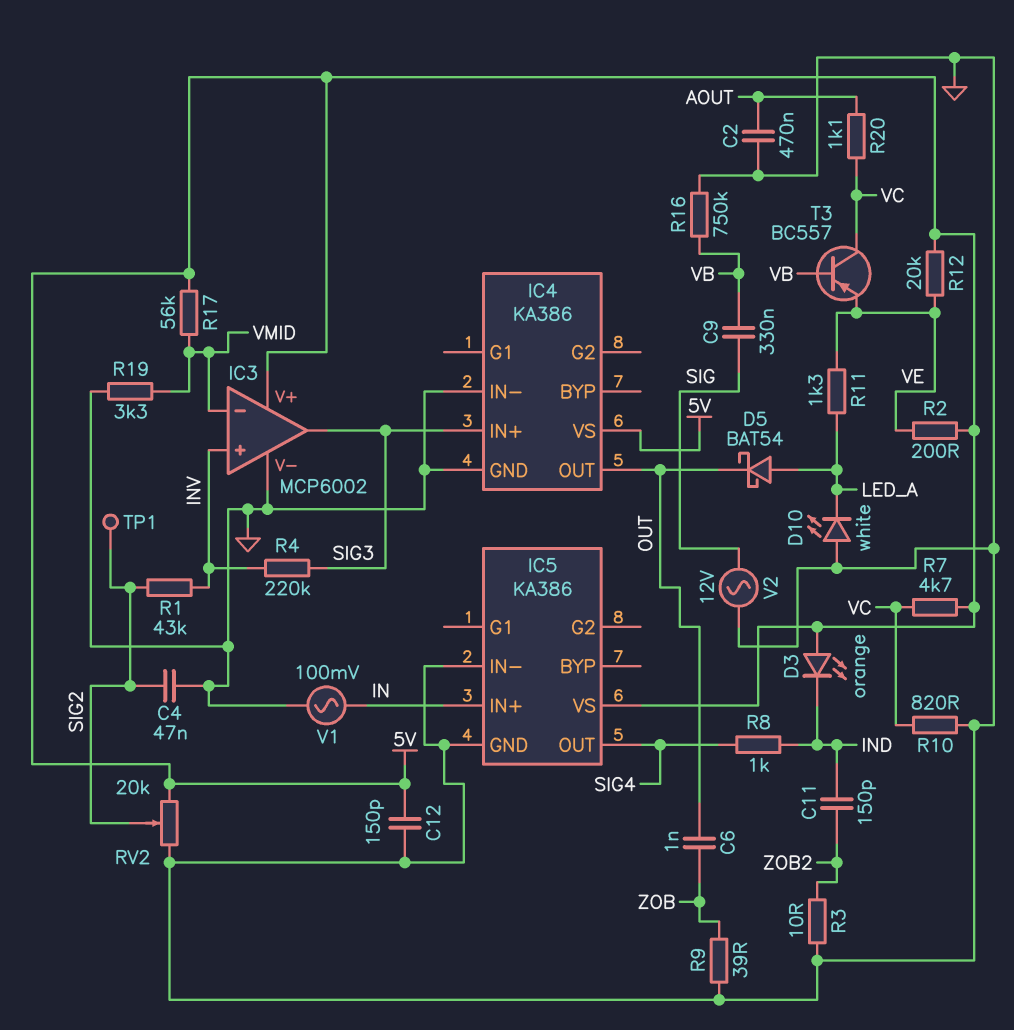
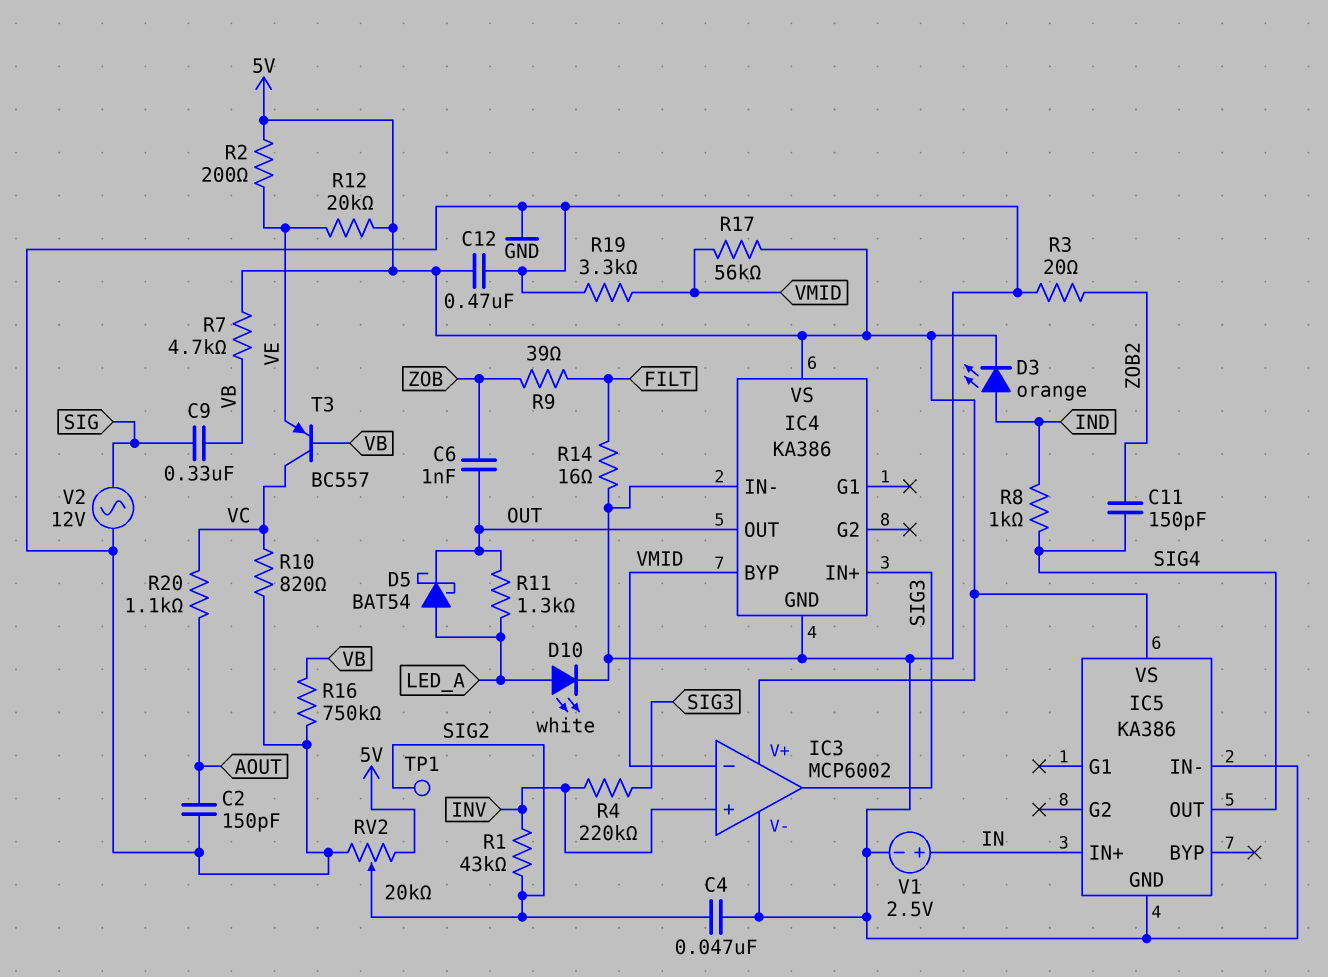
C2: 470nF (AOUT, GND) -> 150pF (AOUT, GND)
C11: 150pF (IND, ZOB2) -> 150pF (SIG4, ZOB2)
C12: 150pF (5V, GND) -> 470nF (5V, GND)
D3: LED orange (A 5V, K IND) -> LED orange (A IND, K 5V)
D10: LED white (A GND, K LED_A) -> LED white (A LED_A, K GND)
IC4 pin BYP: none -> VMID
R3: 10 (GND, ZOB2) -> 20 (GND, ZOB2)
R7: 4.7k (5V, VC) -> 4.7k (5V, VB)
R9: 39 (GND, ZOB) -> 39 (FILT, ZOB)
R11: 1.3k (LED_A, VE) -> 1.3k (LED_A, OUT)
R14: none -> 16 (FILT, GND)
V1: AC 100mV (GND, IN) -> 2.5V (plus IN, minus GND)

